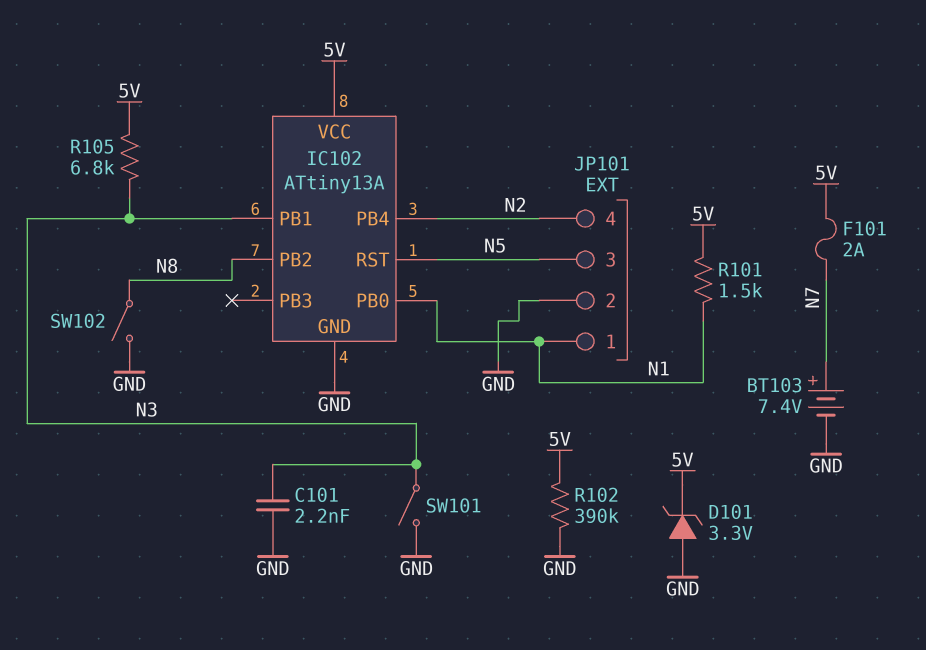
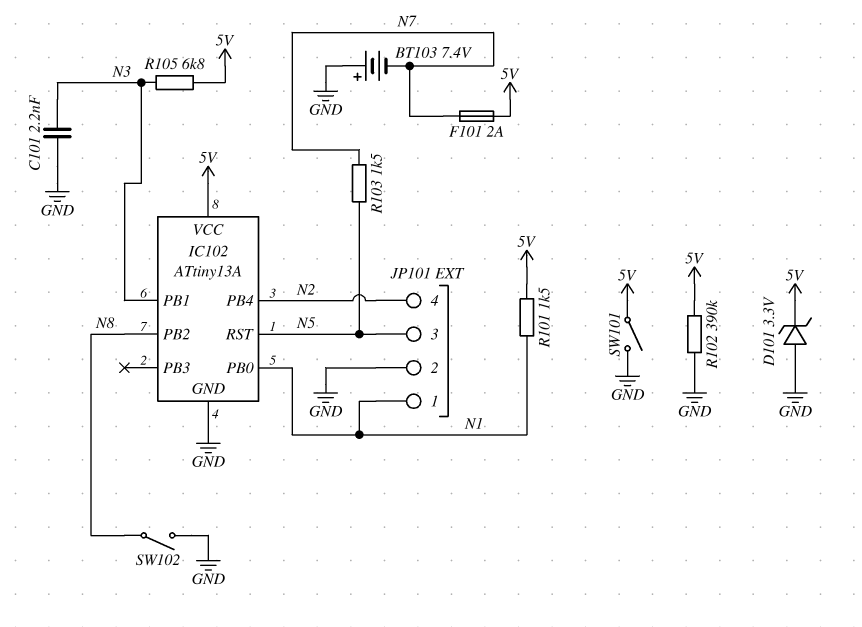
BT103: 7.4V (plus N7, minus GND) -> 7.4V (plus GND, minus N7)
R103: none -> 1.5k (N5, N7)
SW101: switch (GND, N3) -> switch (5V, GND)

